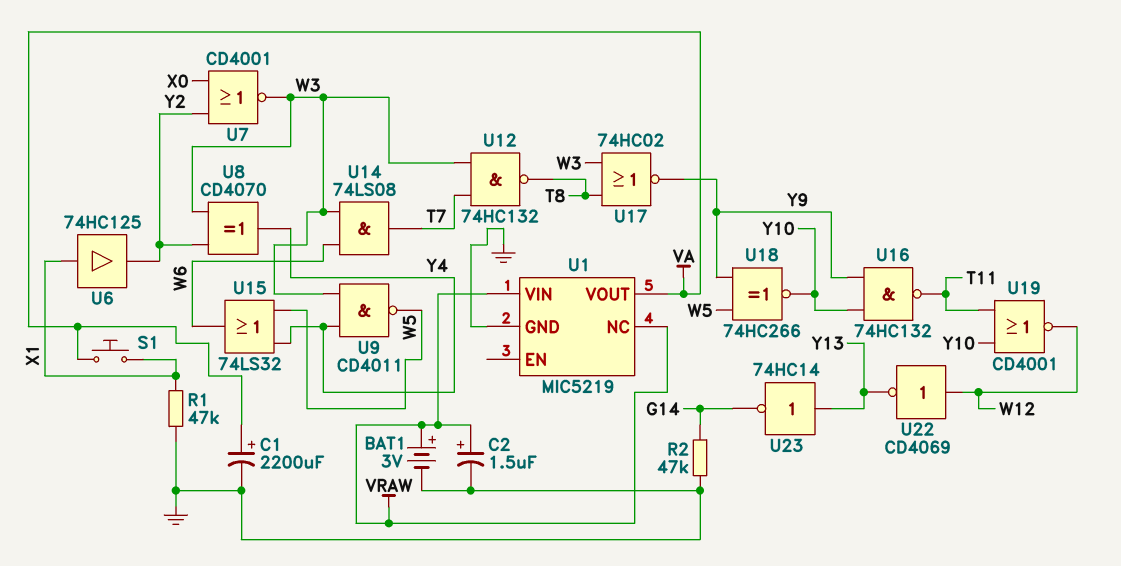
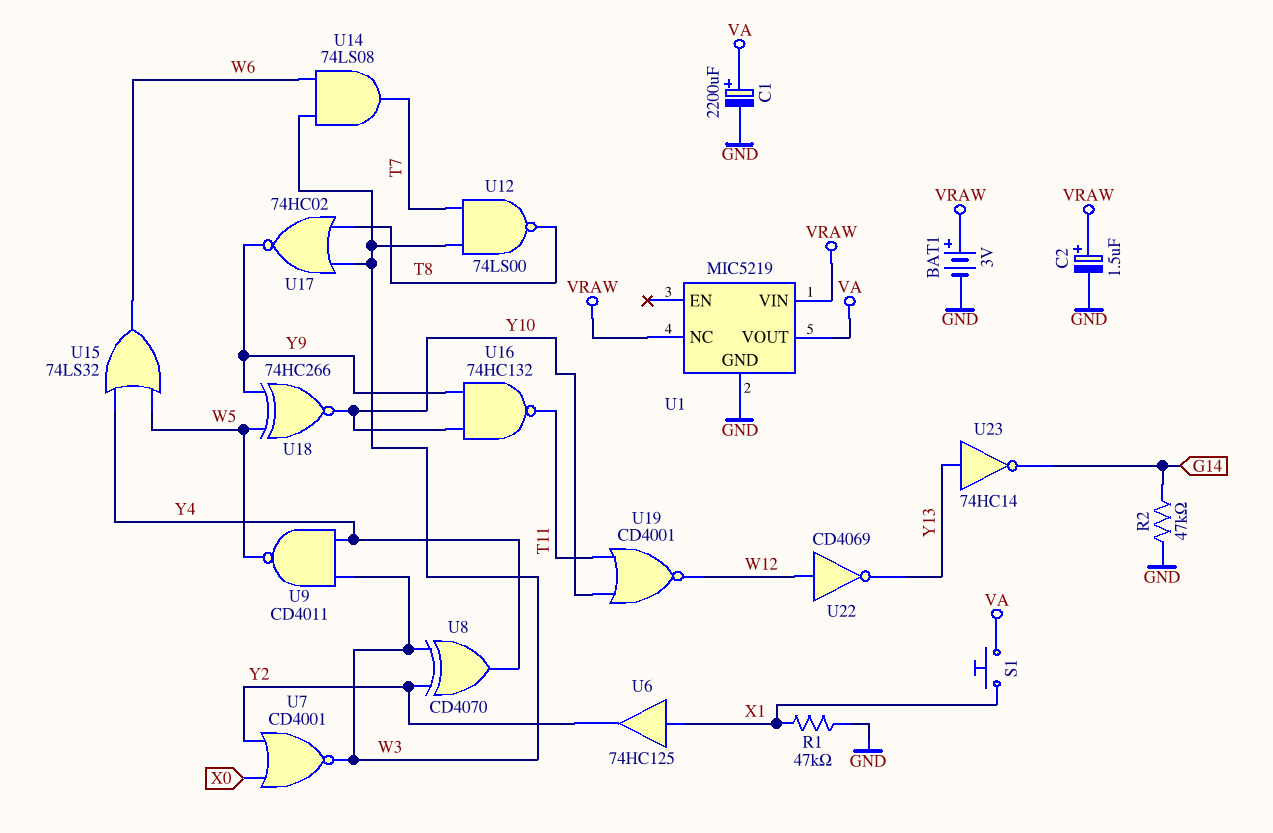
U12: NAND 74HC132 (in T7, in W3, out T8) -> NAND 74LS00 (in T7, in W3, out T8)

